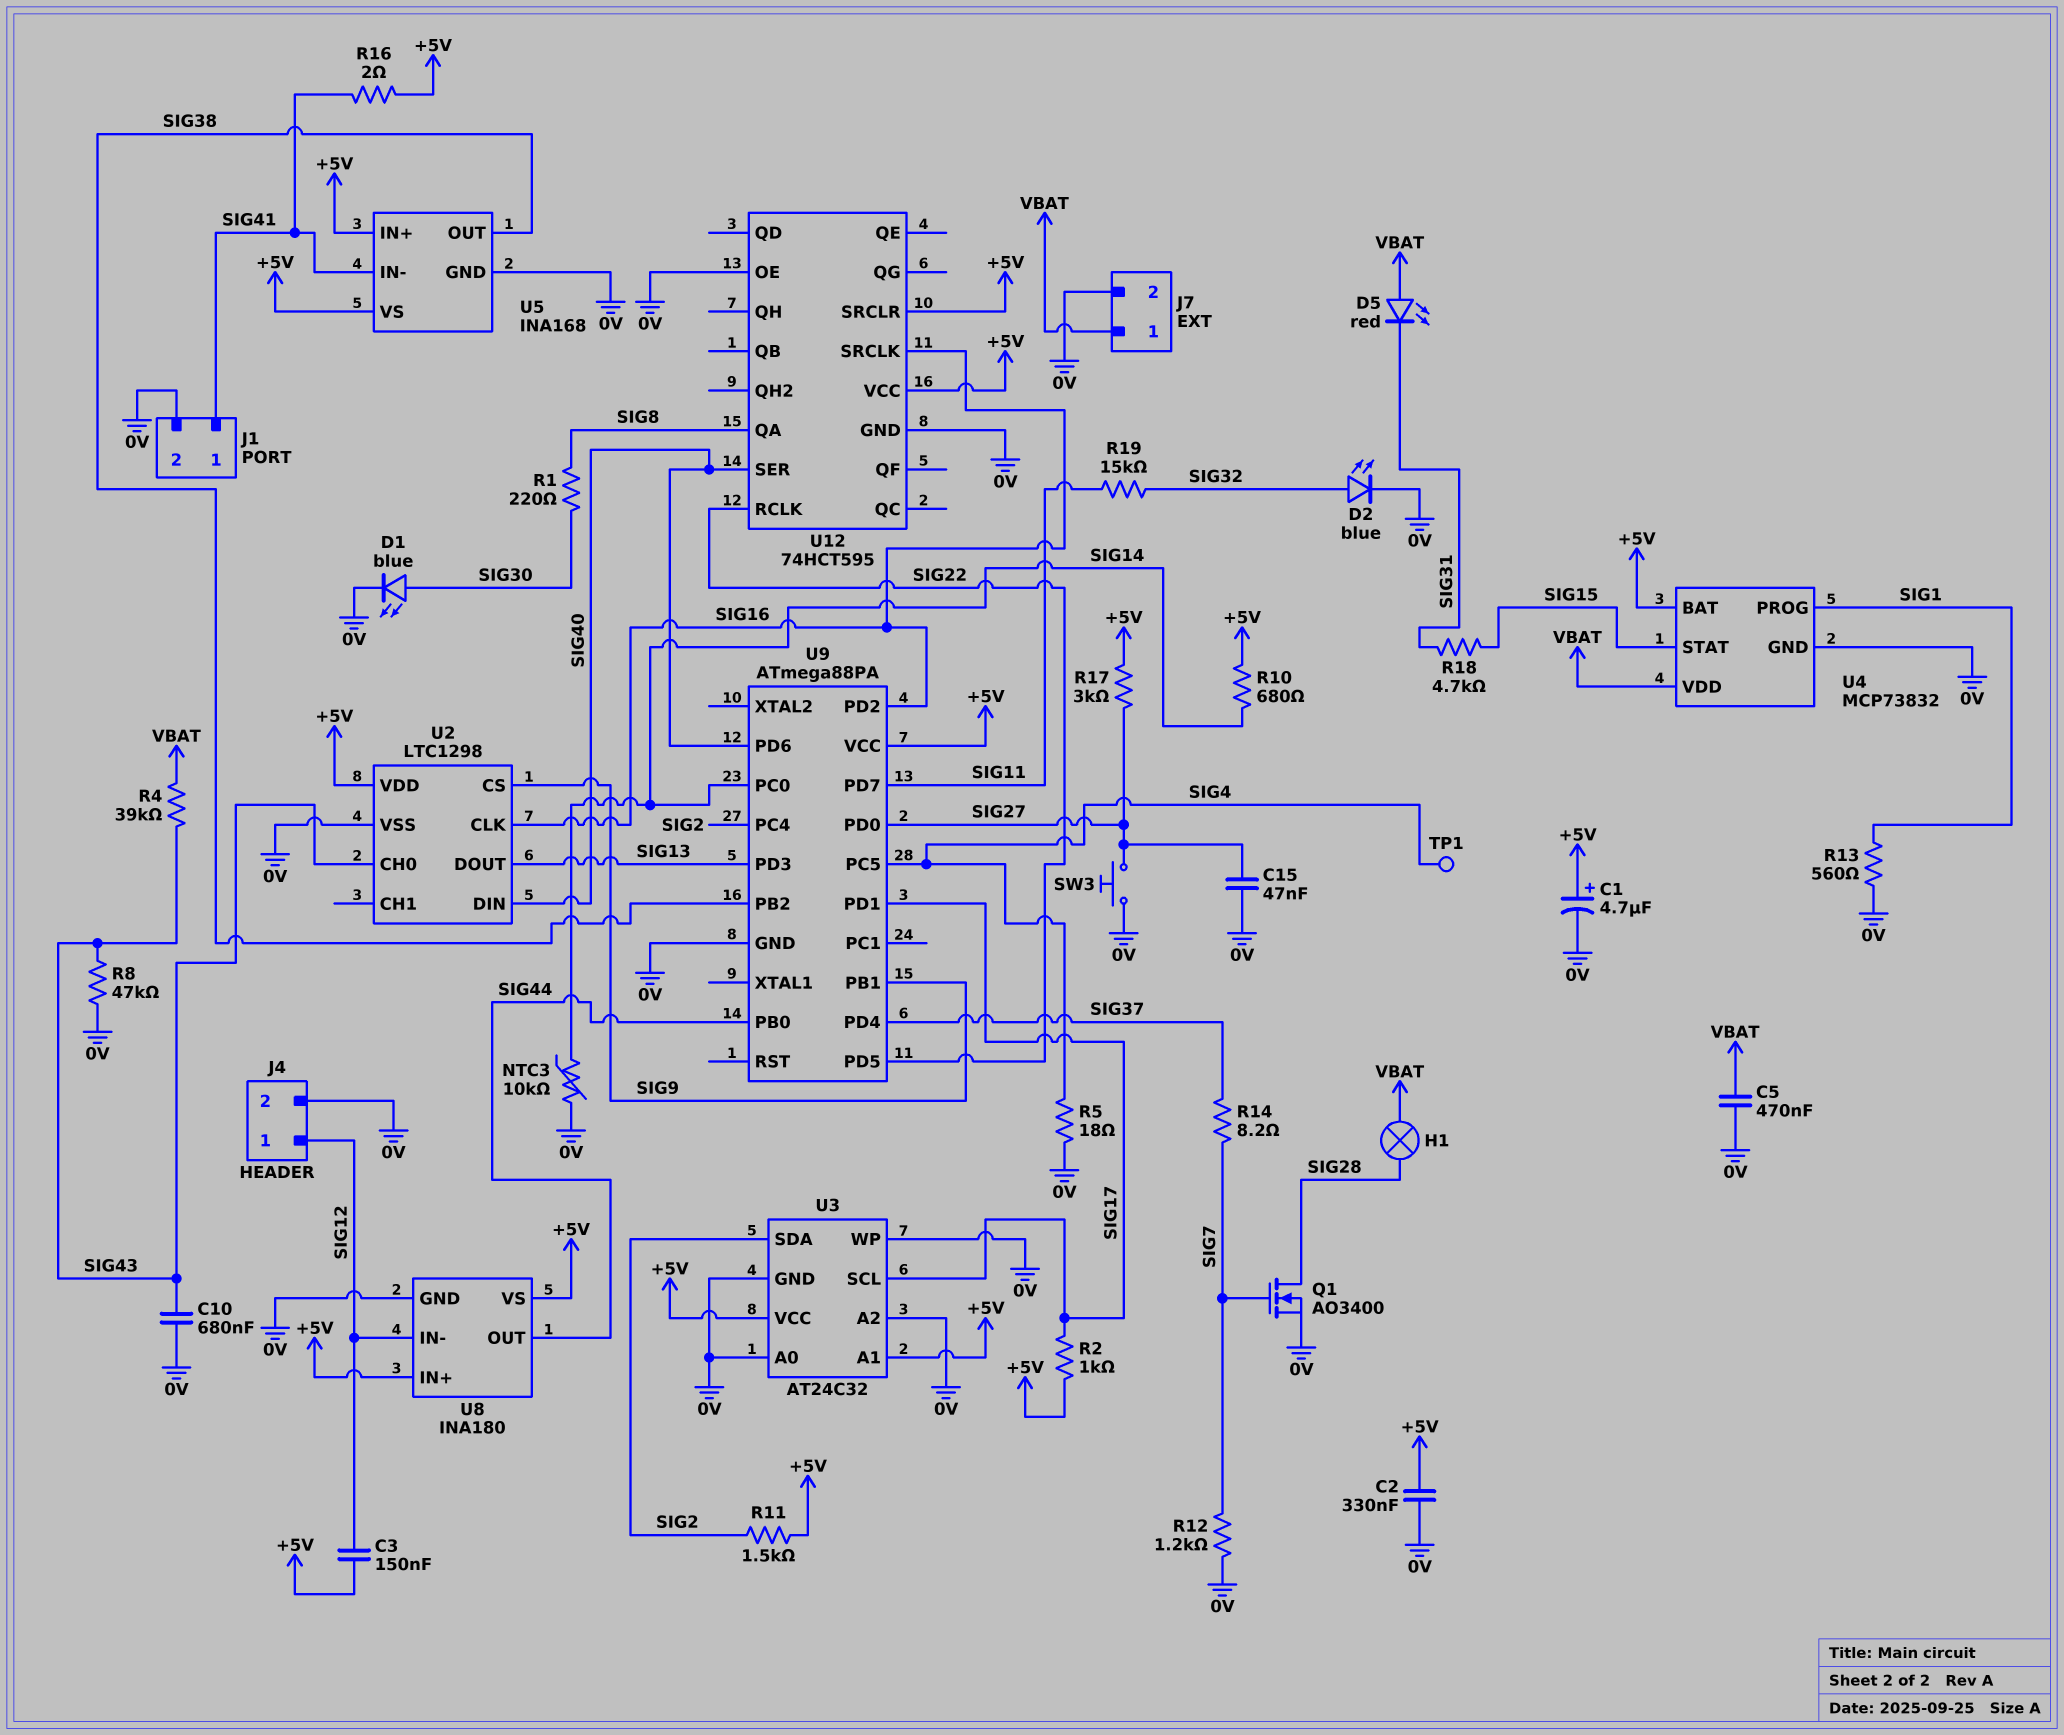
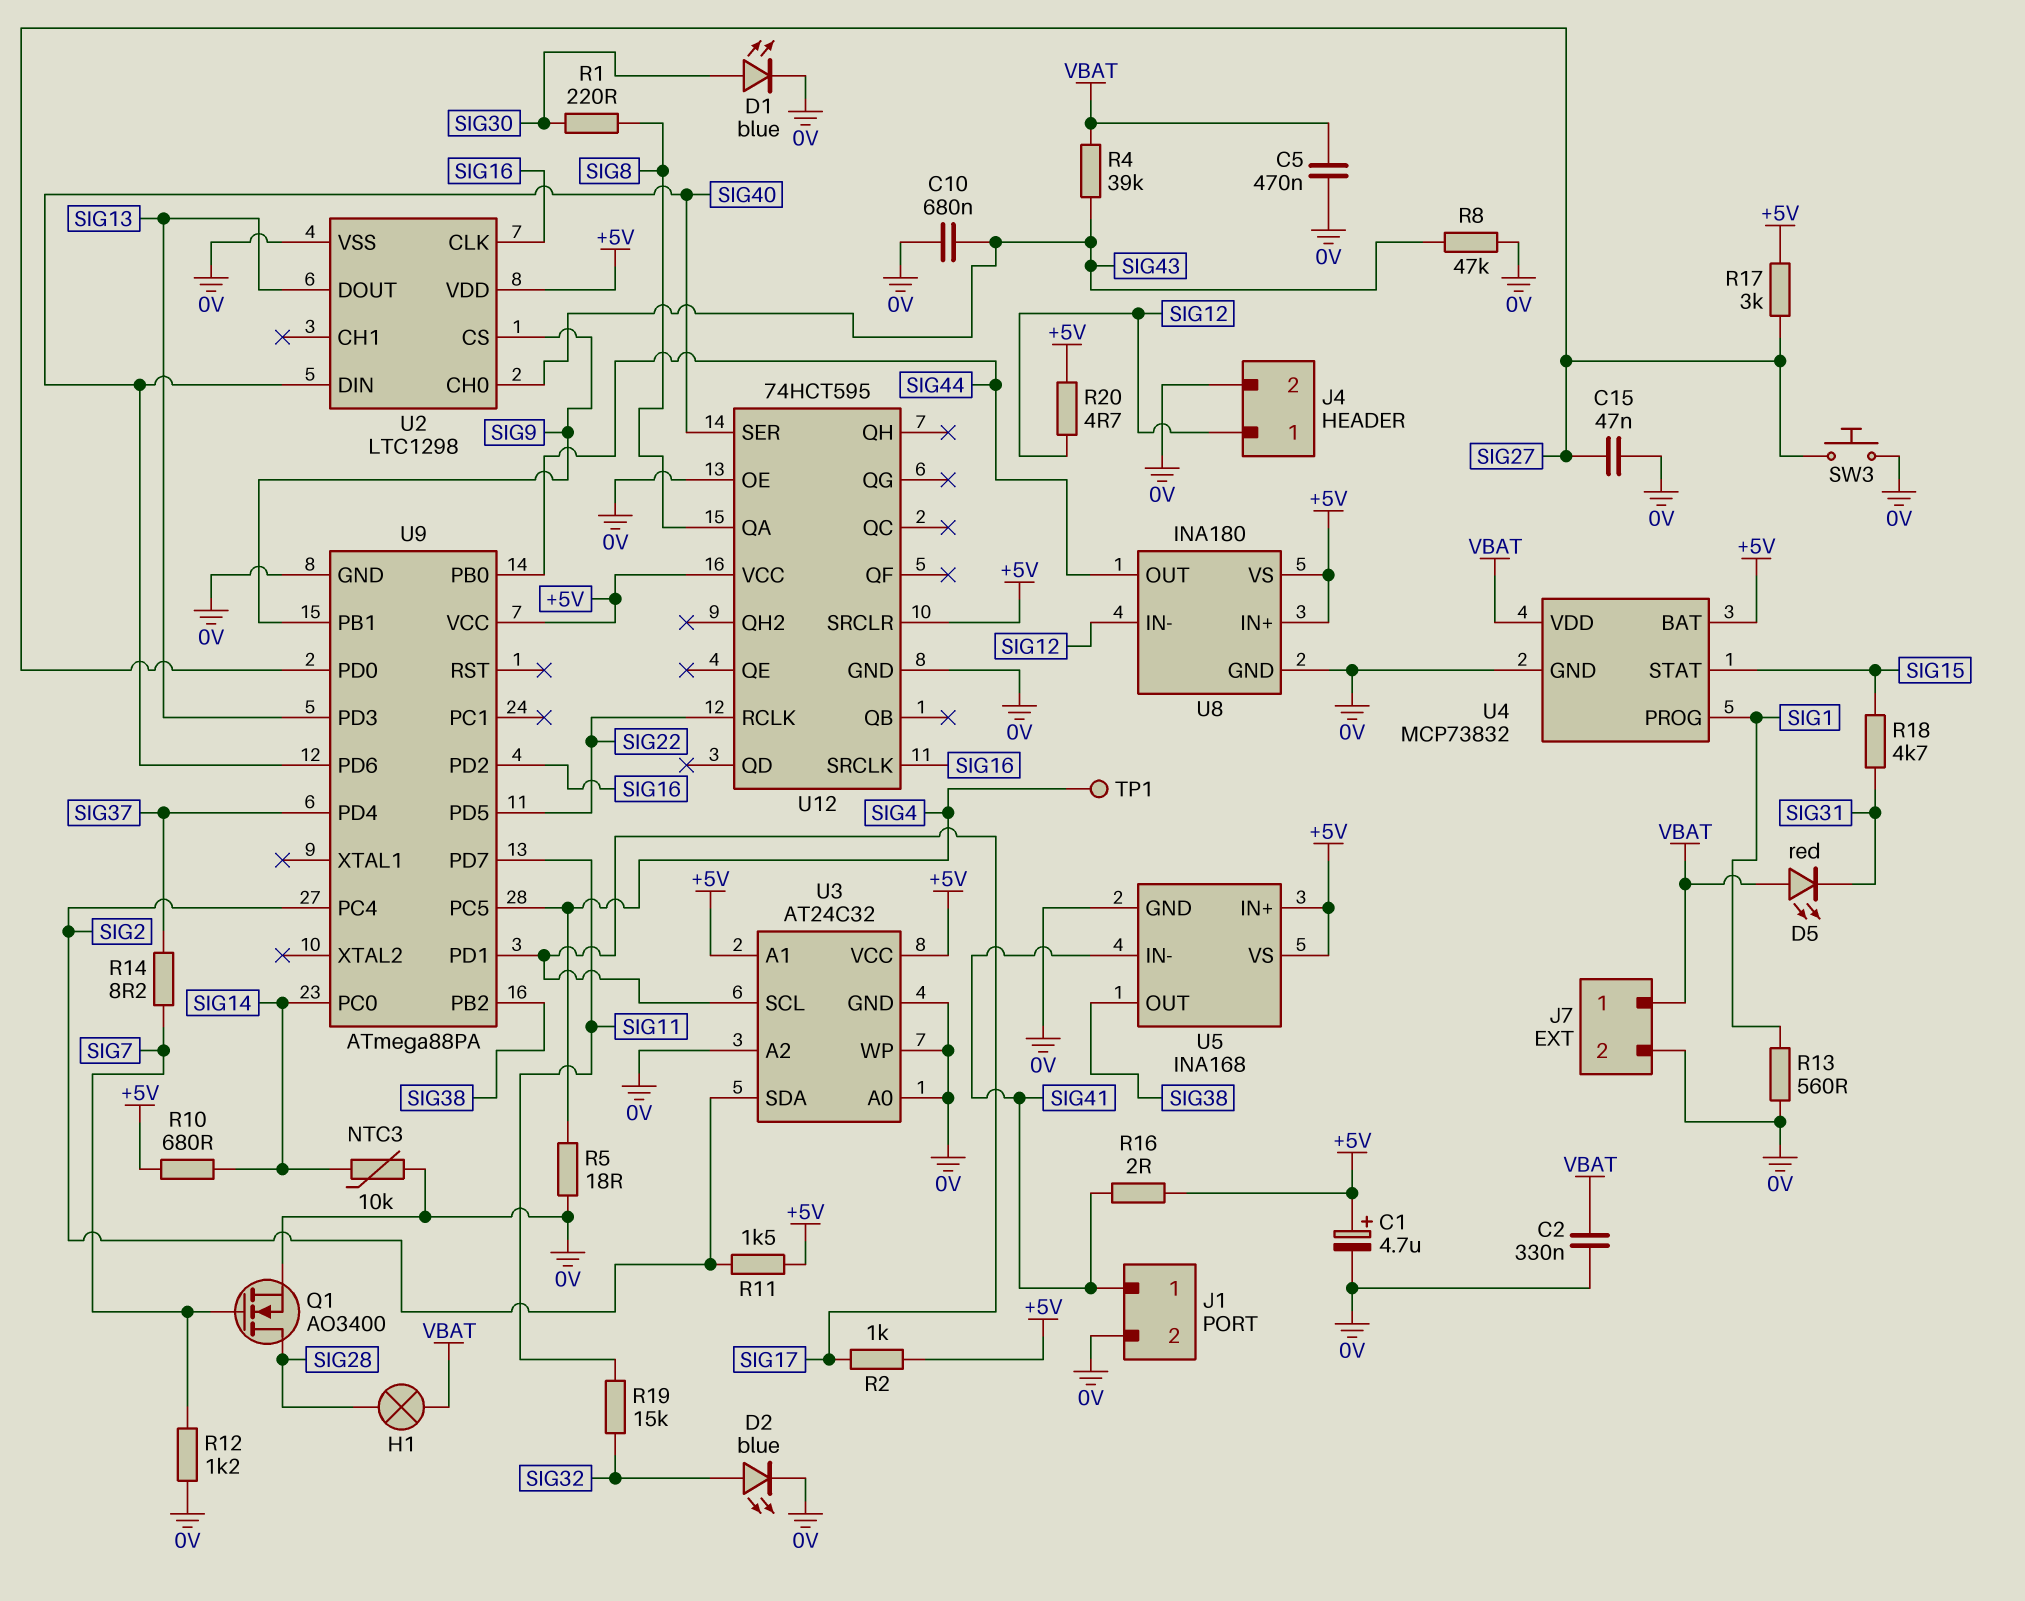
C2: 330nF (+5V, 0V) -> 330nF (0V, VBAT)
C3: 150nF (+5V, SIG12) -> none
R20: none -> 4.7 (+5V, SIG12)

